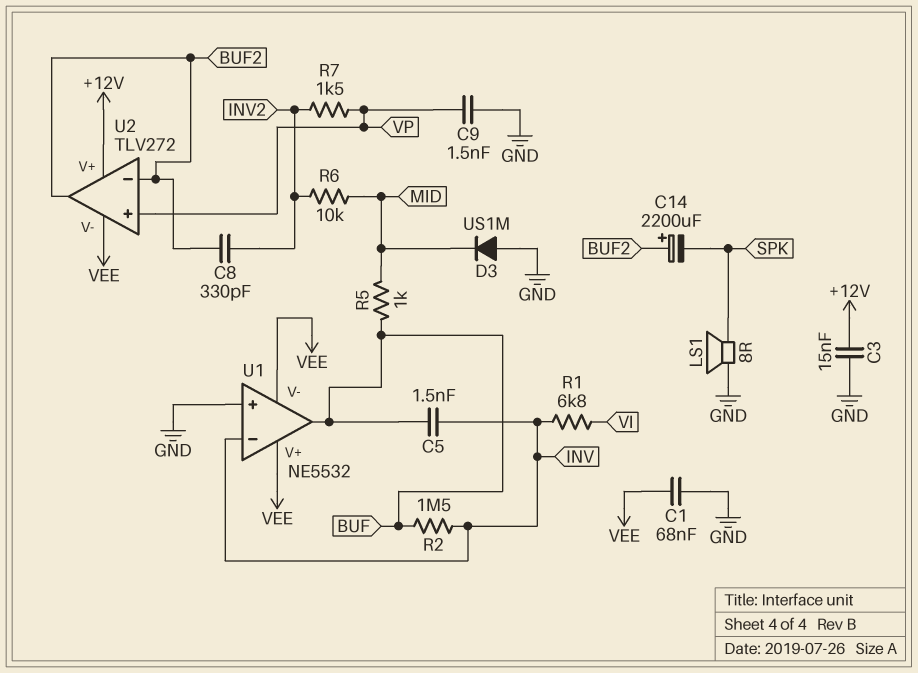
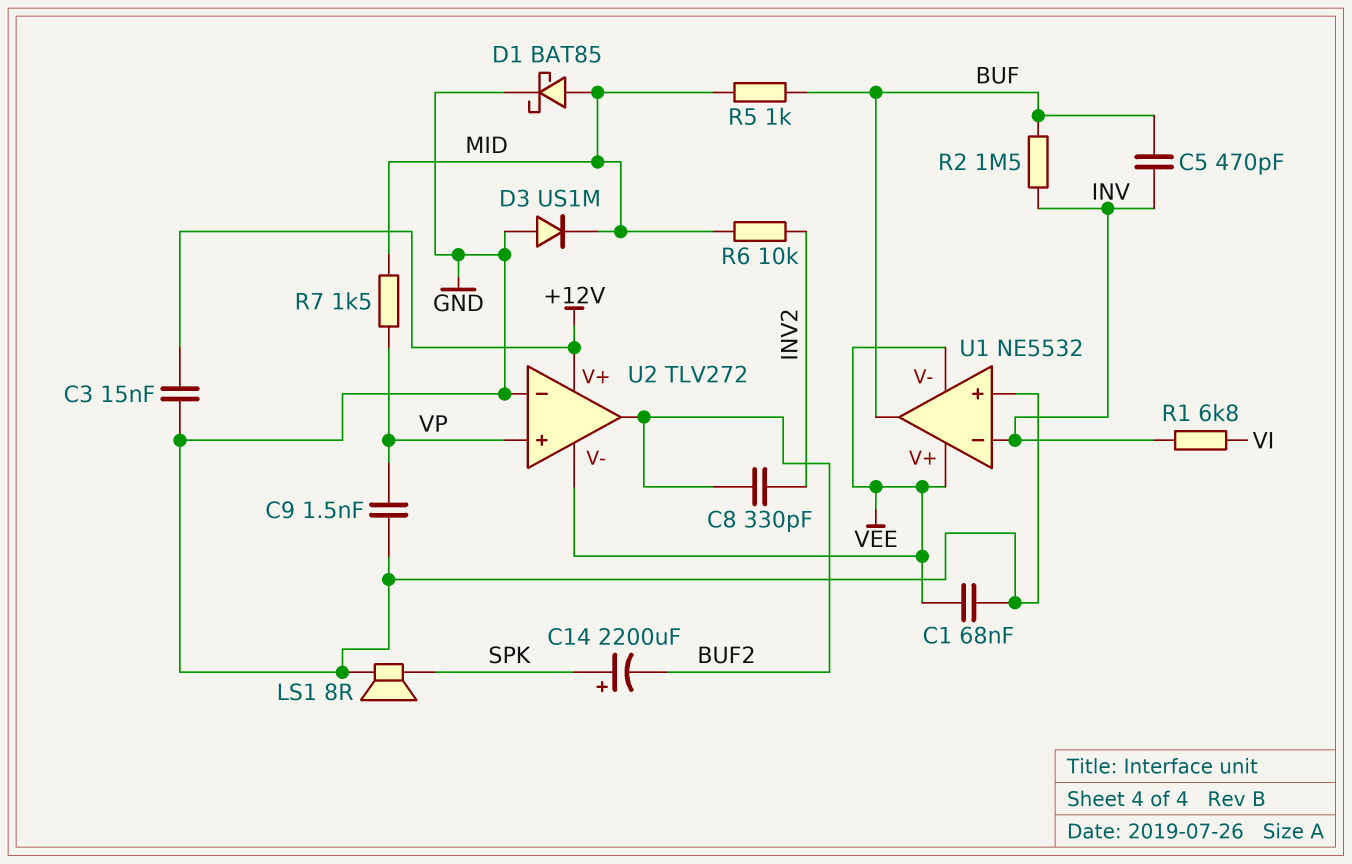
C5: 1.5nF (BUF, INV) -> 470pF (BUF, INV)
C14: 2200uF (plus BUF2, minus SPK) -> 2200uF (plus SPK, minus BUF2)
D1: none -> schottky BAT85 (A MID, K GND)
R7: 1.5k (INV2, VP) -> 1.5k (MID, VP)
U2 pin in-: BUF2 -> GND

